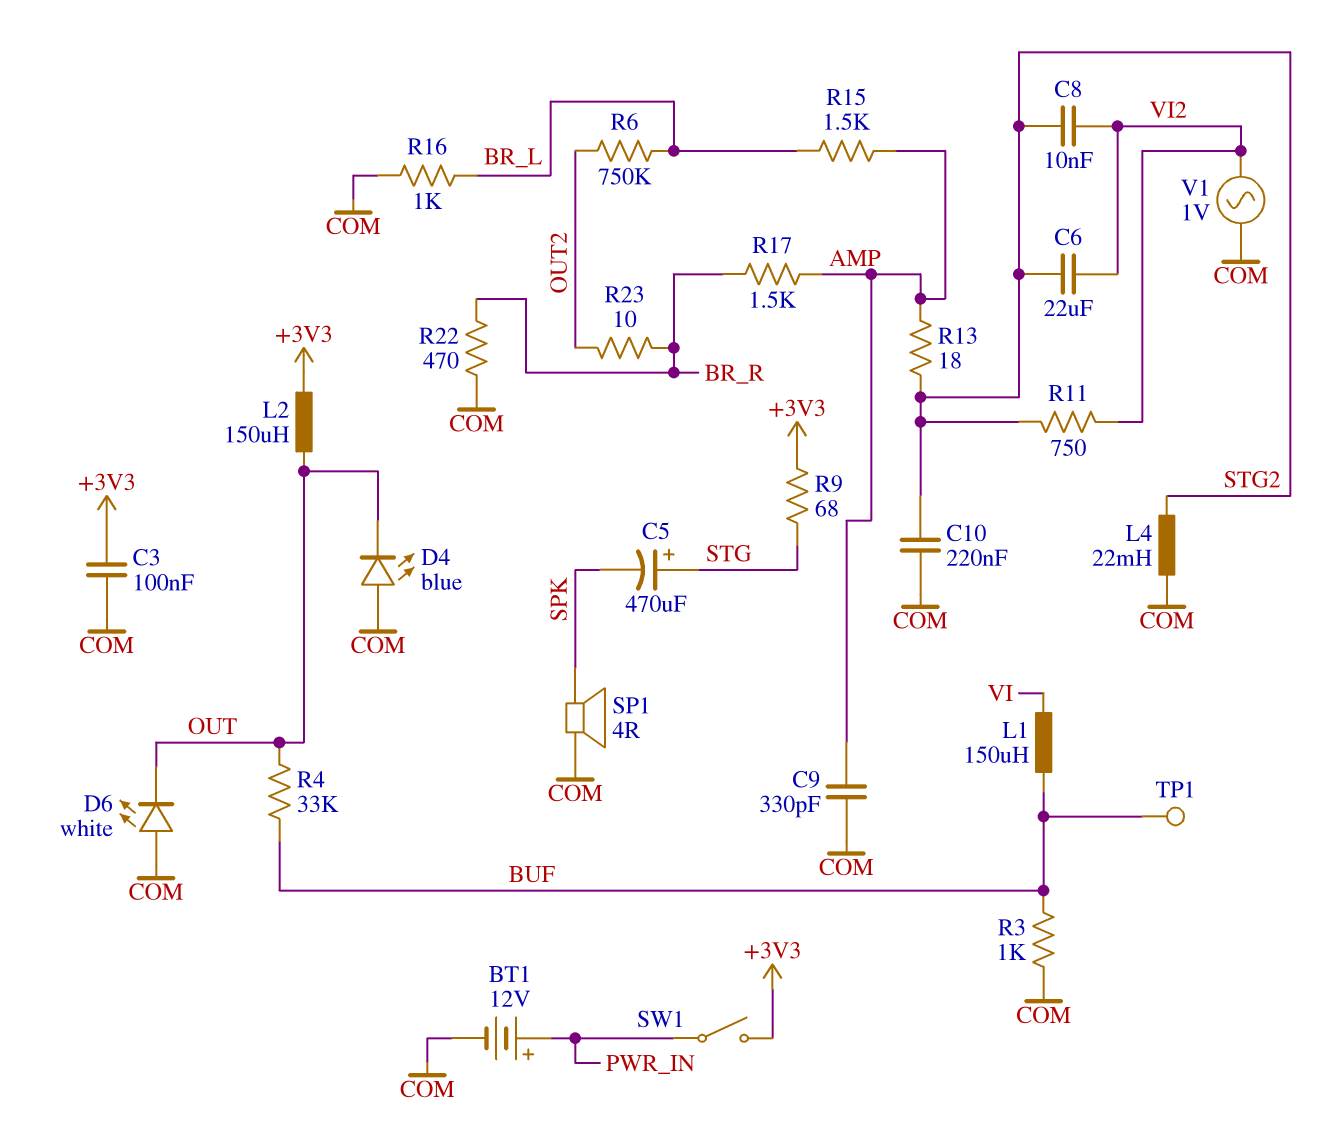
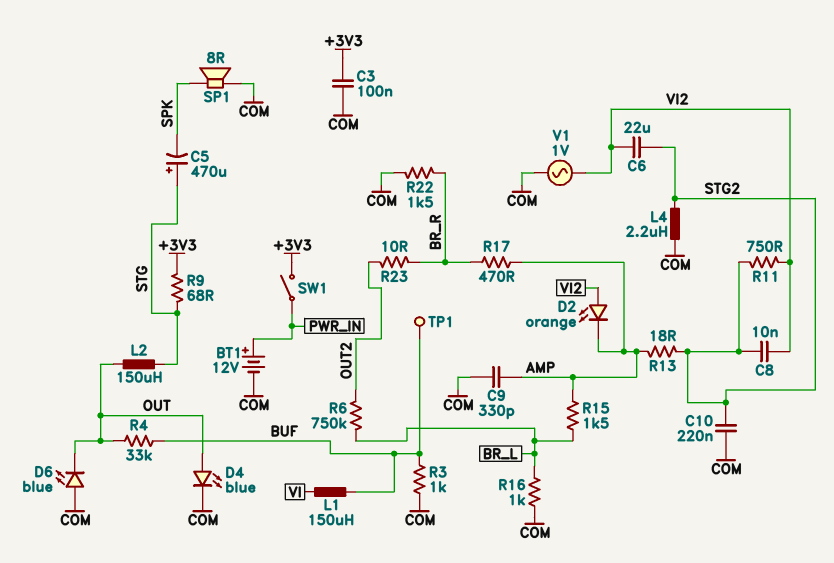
D2: none -> LED orange (A VI2, K AMP)
D4: LED blue (A COM, K OUT) -> LED blue (A OUT, K COM)
D6: LED white (A COM, K OUT) -> LED blue (A COM, K OUT)
L2: 150uH (+3V3, OUT) -> 150uH (OUT, STG)
L4: 22mH (COM, STG2) -> 2.2uH (COM, STG2)
R17: 1.5k (AMP, BR_R) -> 470 (AMP, BR_R)
R22: 470 (BR_R, COM) -> 1.5k (BR_R, COM)
SP1: speaker 4R (COM, SPK) -> speaker 8R (COM, SPK)

